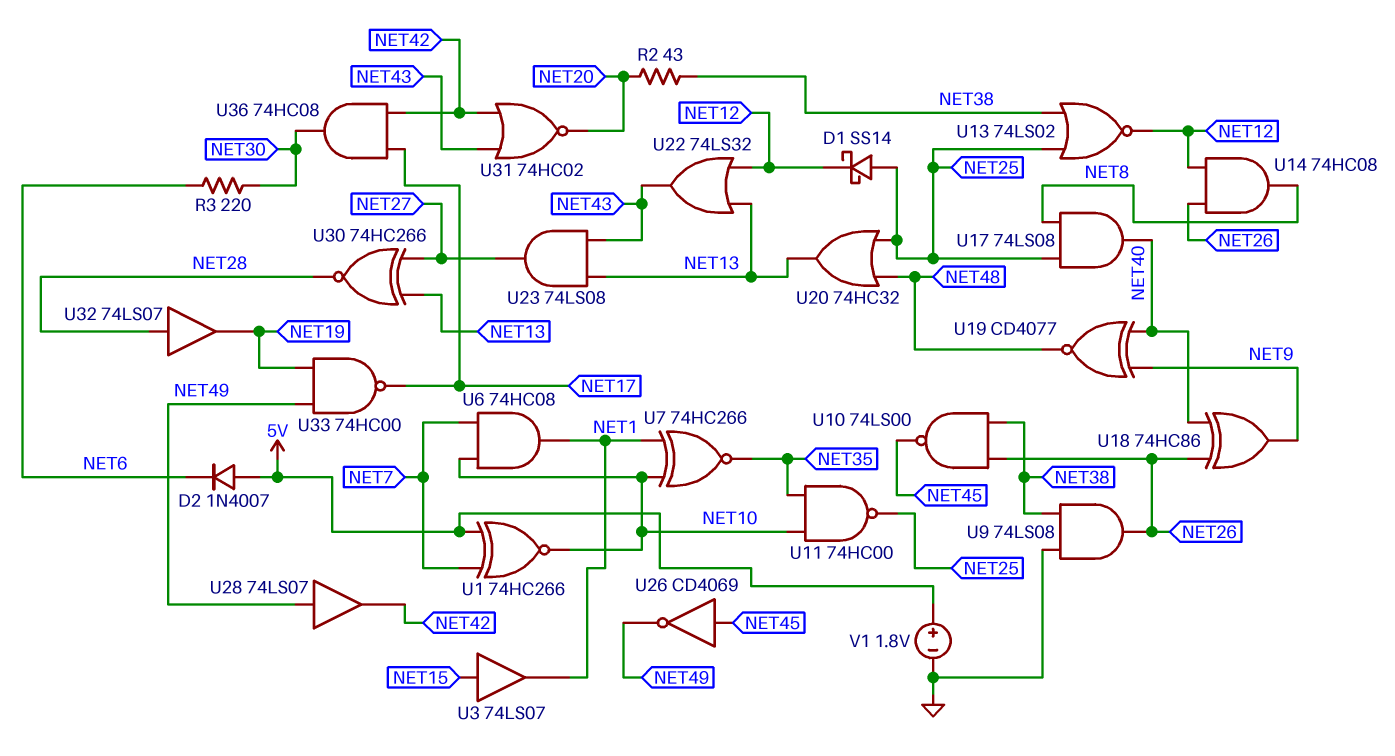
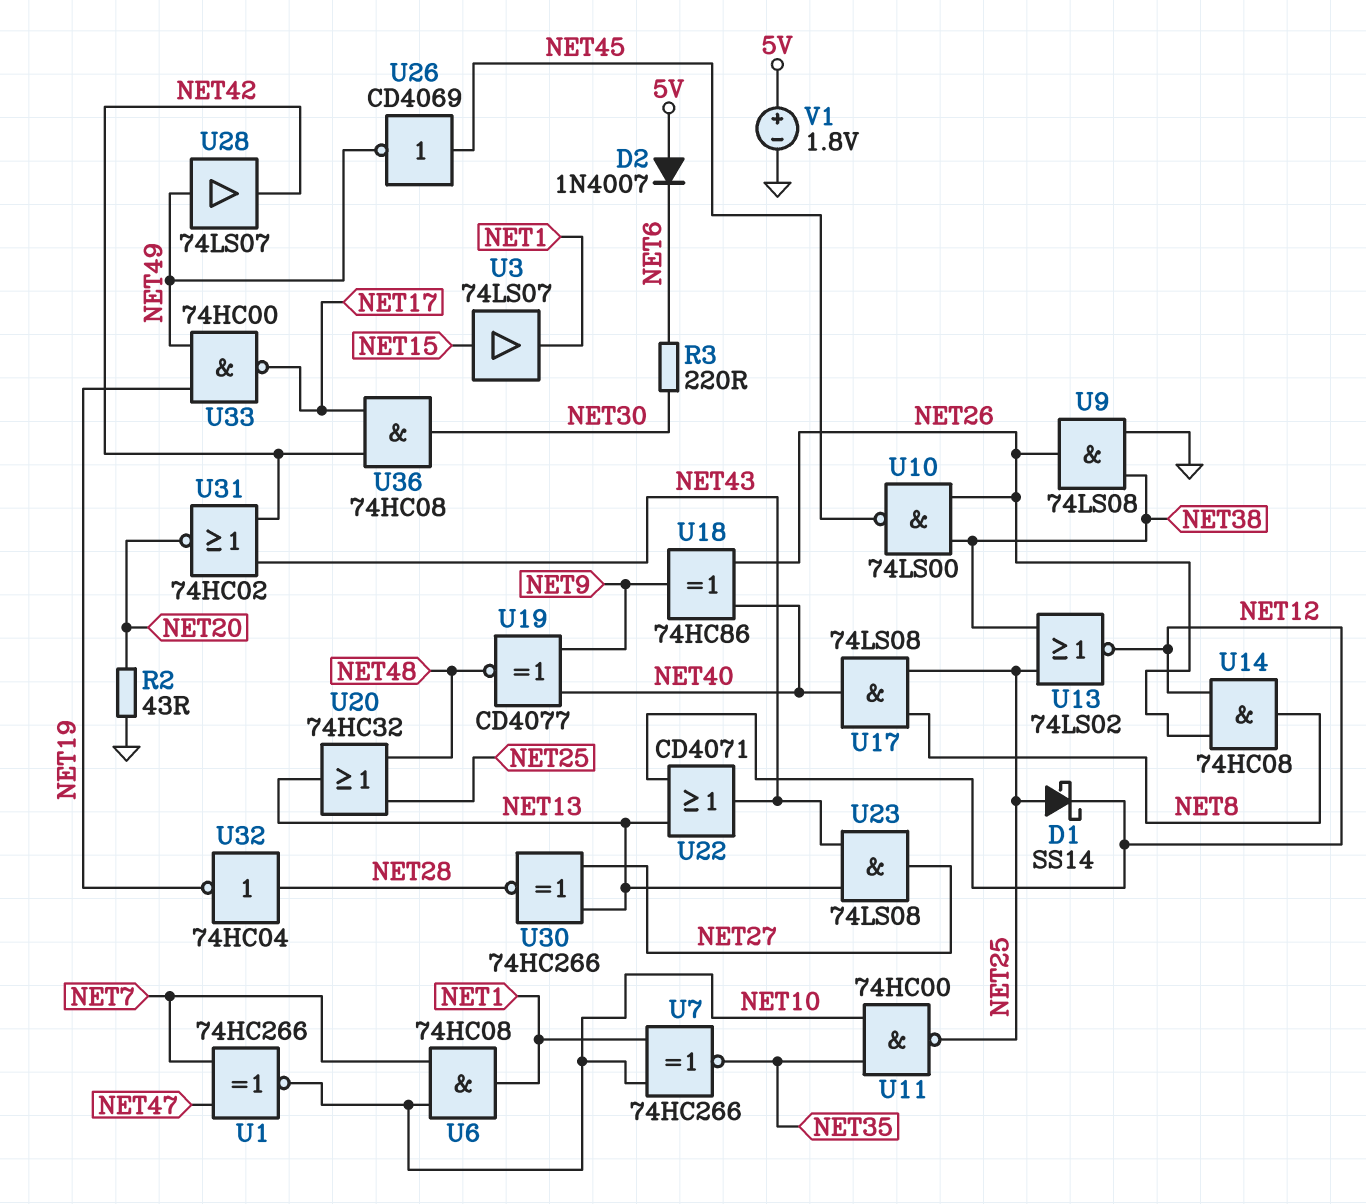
R2: 43 (NET20, NET38) -> 43 (GND, NET20)
U1: XNOR 74HC266 (in 5V, in NET7, out NET10) -> XNOR 74HC266 (in NET7, in NET47, out NET10)
U22: OR 74LS32 (in NET12, in NET13, out NET43) -> OR CD4071 (in NET12, in NET13, out NET43)
U32: buffer 74LS07 (in NET28, out NET19) -> NOT 74HC04 (in NET28, out NET19)

